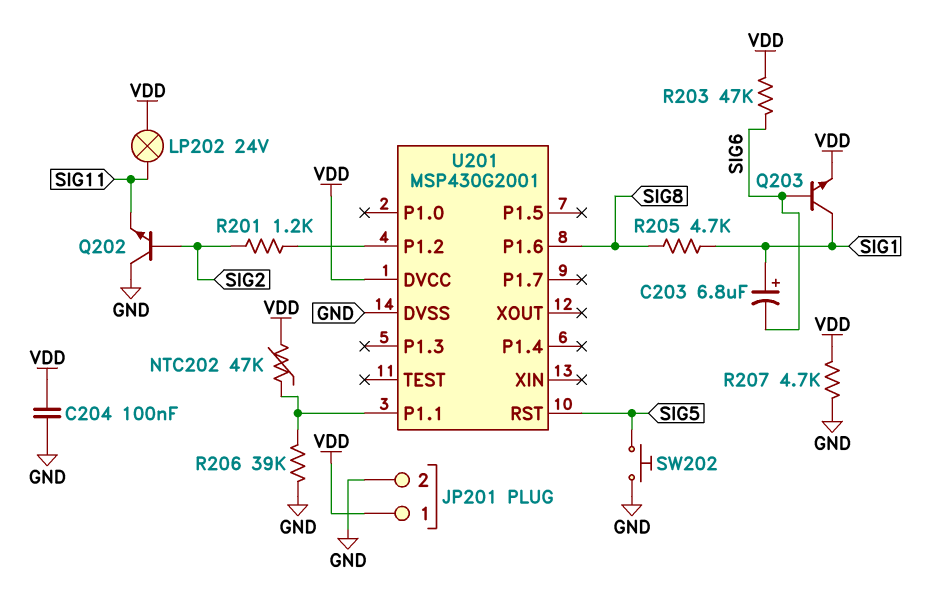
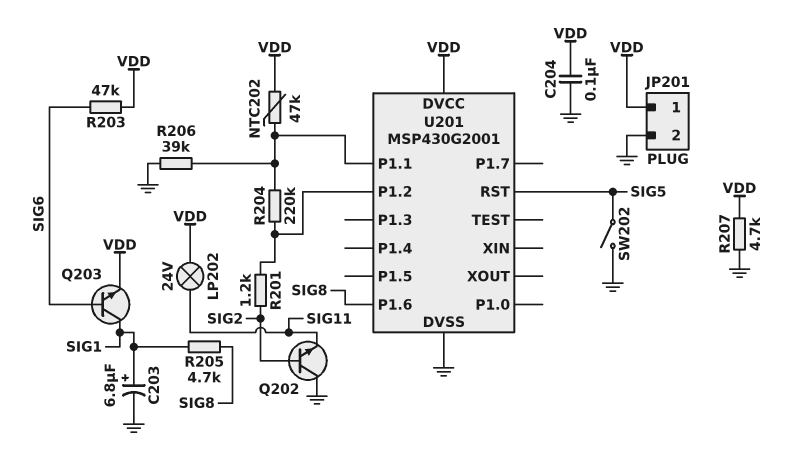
C203: 6.8uF (plus SIG1, minus SIG6) -> 6.8uF (plus SIG1, minus GND)
R204: none -> 220k (U201/P1.1, U201/P1.2)
SW202: button (GND, SIG5) -> switch (GND, SIG5)

